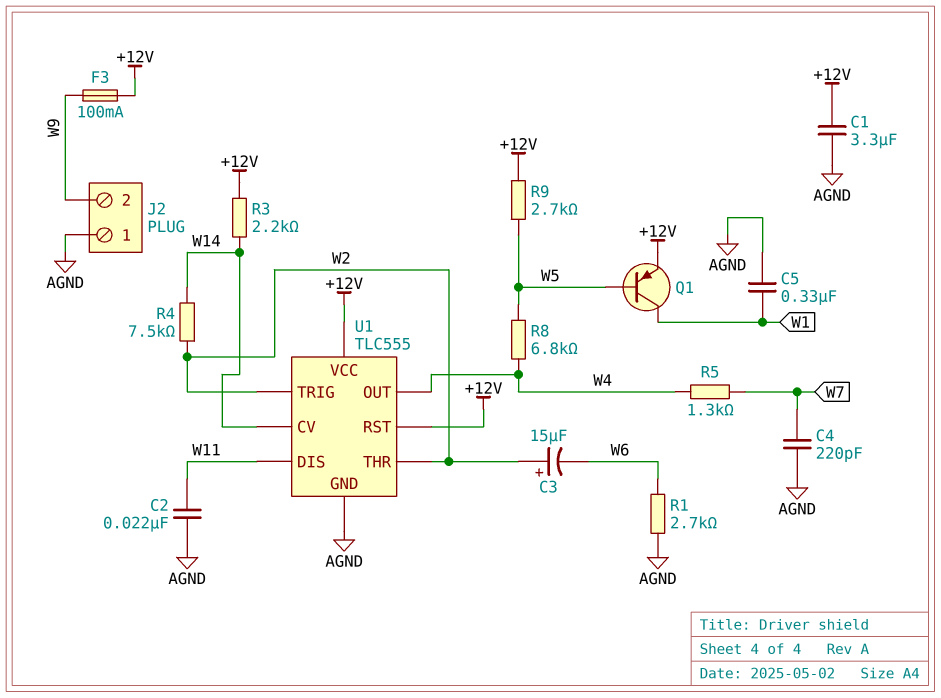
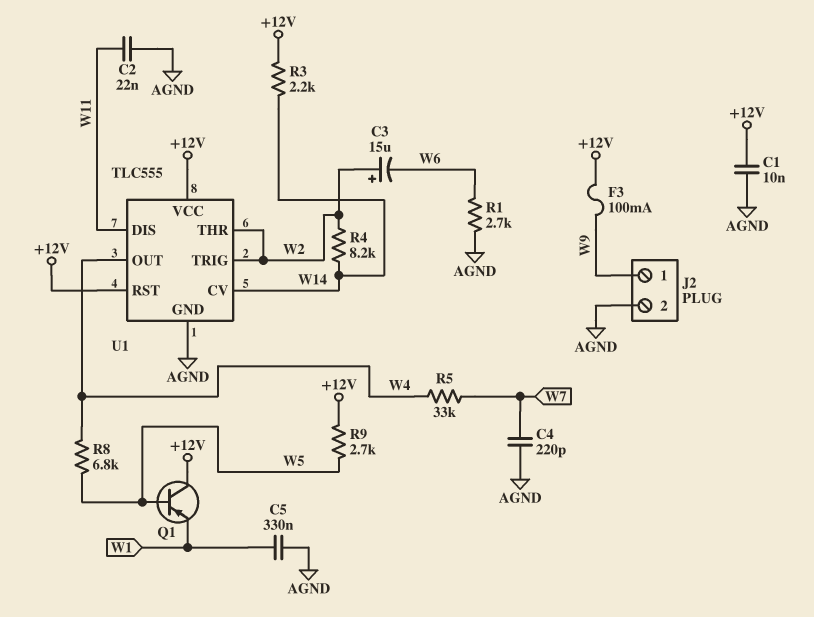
C1: 3.3uF (+12V, AGND) -> 10nF (+12V, AGND)
J2 pin 1: AGND -> W9
J2 pin 2: W9 -> AGND
Q1: PNP (B W5, C W1, E +12V) -> PNP (B W5, C +12V, E W1)
R4: 7.5k (W2, W14) -> 8.2k (W2, W14)
R5: 1.3k (W4, W7) -> 33k (W4, W7)

